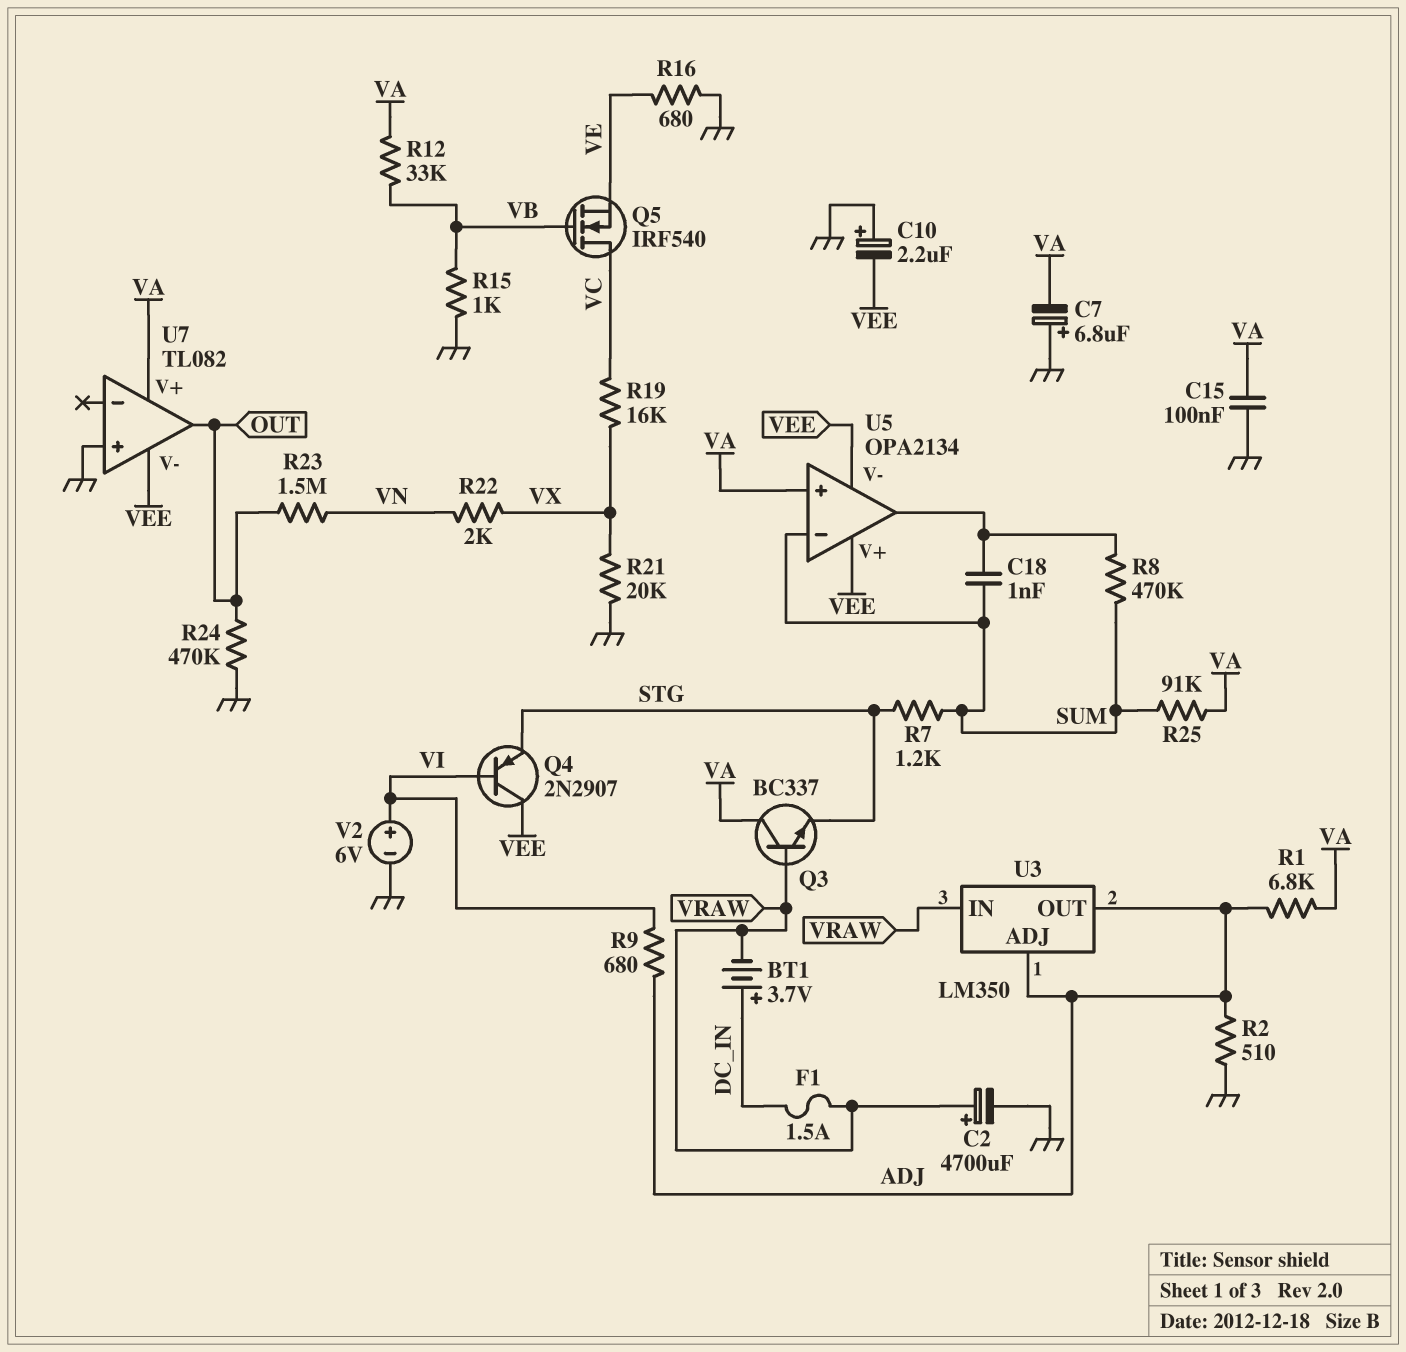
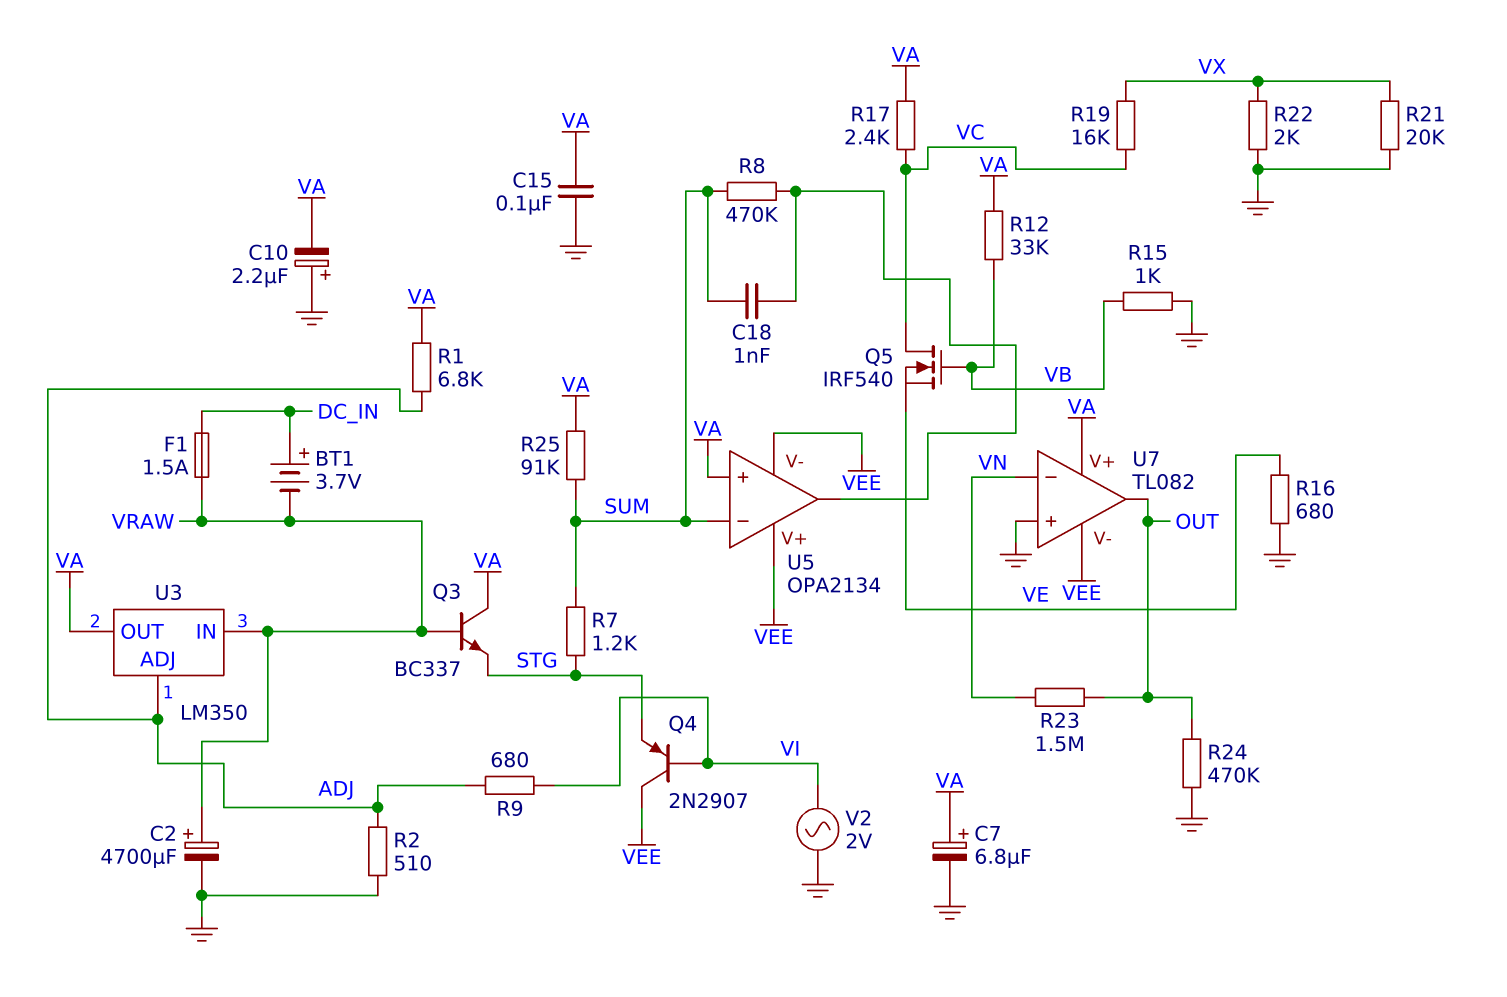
C7: 6.8uF (plus GND, minus VA) -> 6.8uF (plus VA, minus GND)
C10: 2.2uF (plus GND, minus VEE) -> 2.2uF (plus GND, minus VA)
R17: none -> 2.4k (VA, VC)
R22: 2k (VN, VX) -> 2k (GND, VX)
U3 pin OUT: ADJ -> VA
U7 pin in-: none -> VN
V2: 6V (plus VI, minus GND) -> AC 2V (GND, VI)

